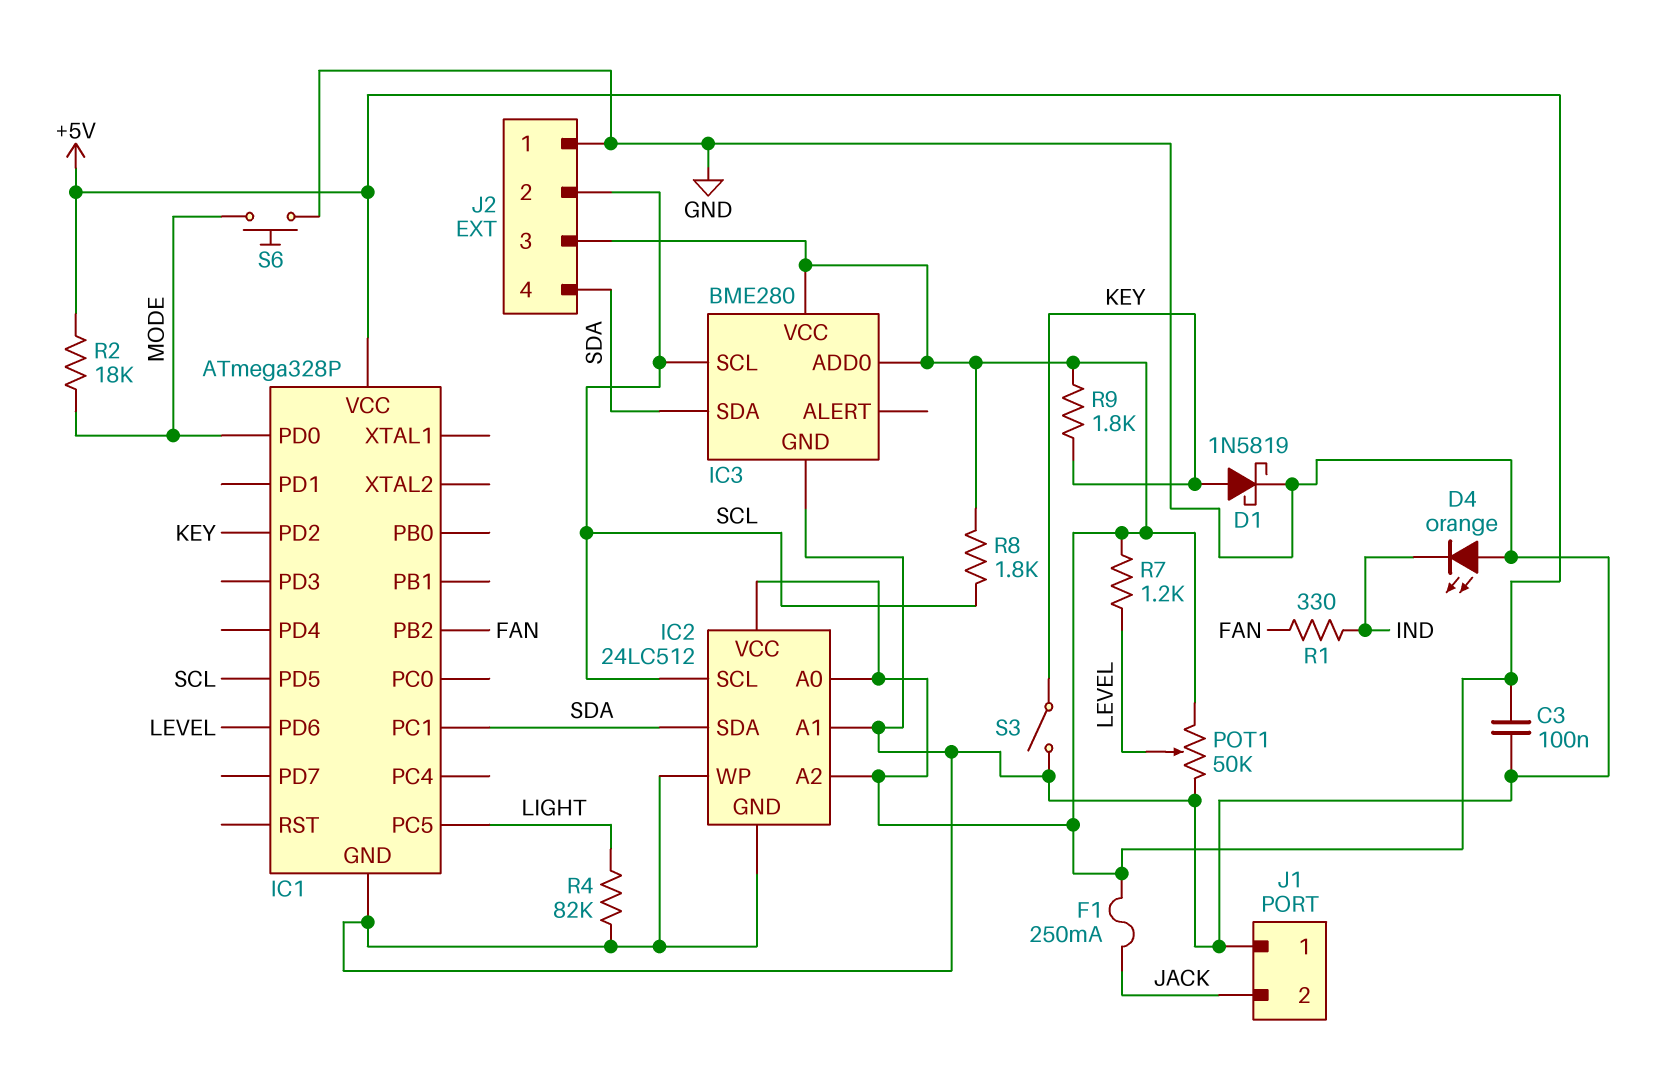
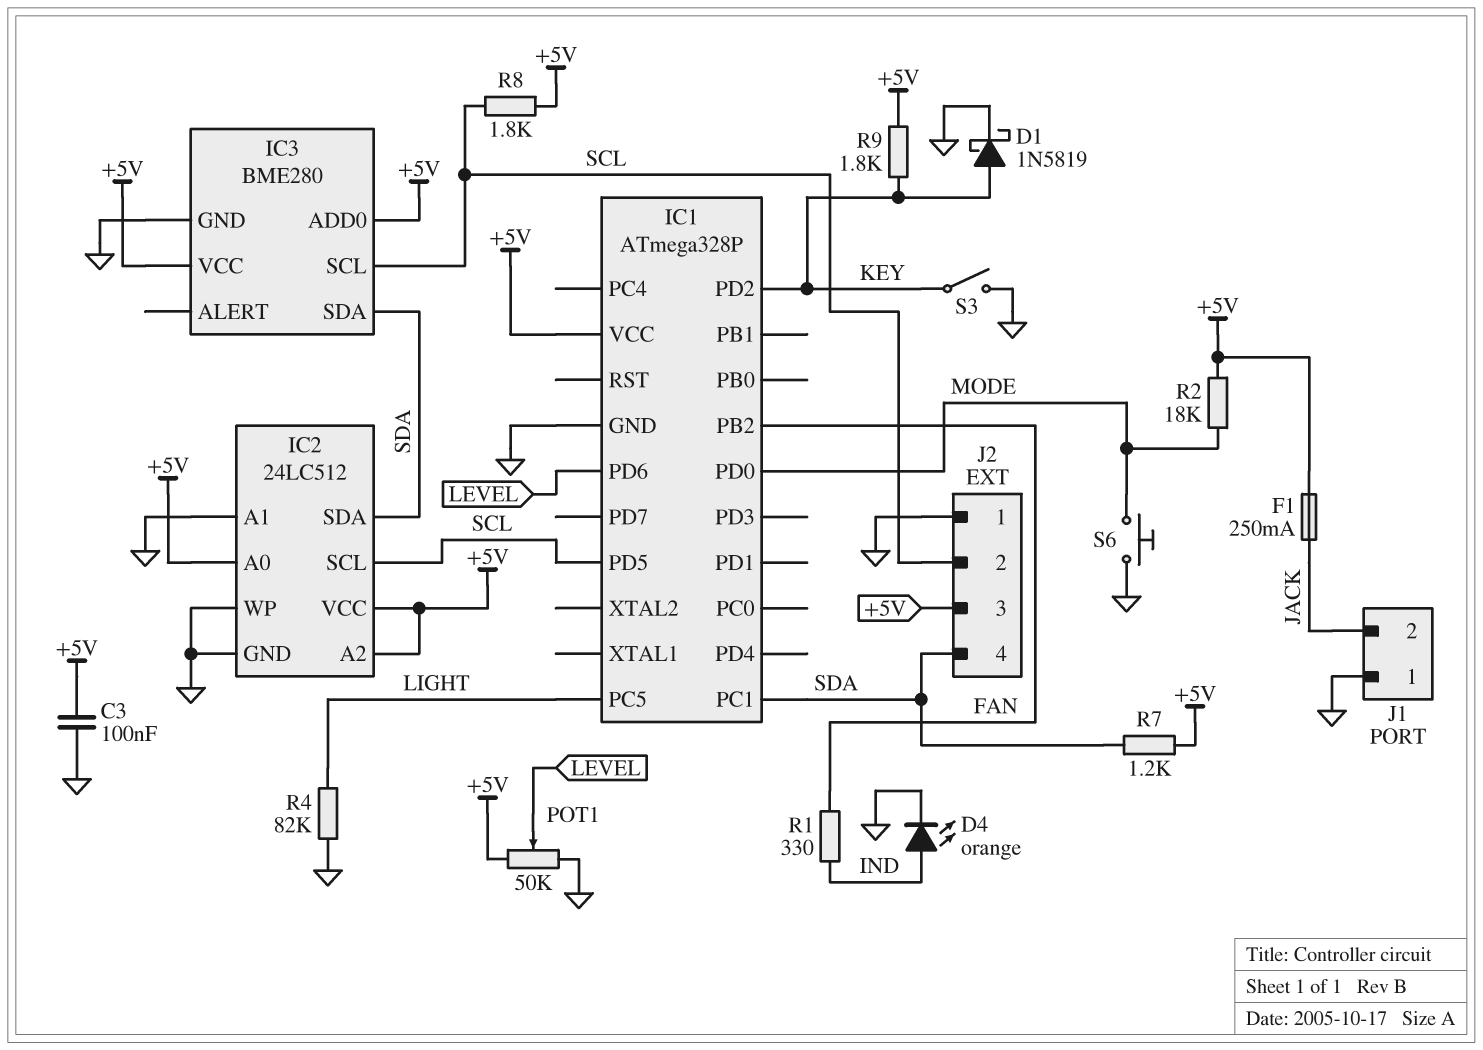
D4: LED orange (A GND, K IND) -> LED orange (A IND, K GND)
R7: 1.2k (+5V, LEVEL) -> 1.2k (+5V, SDA)

